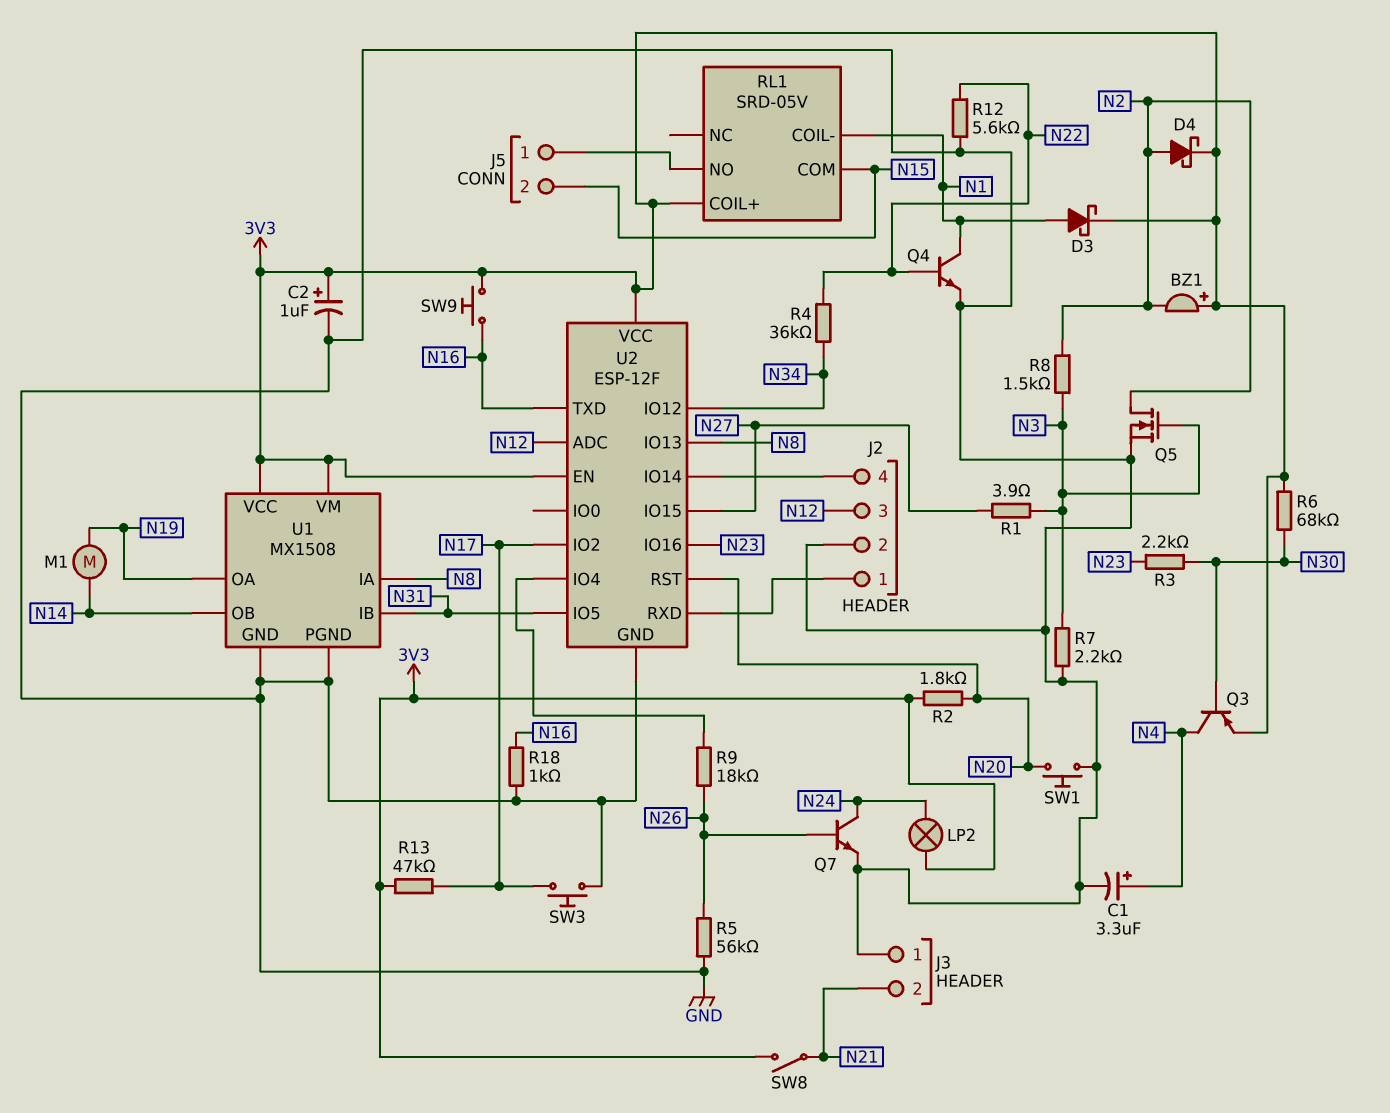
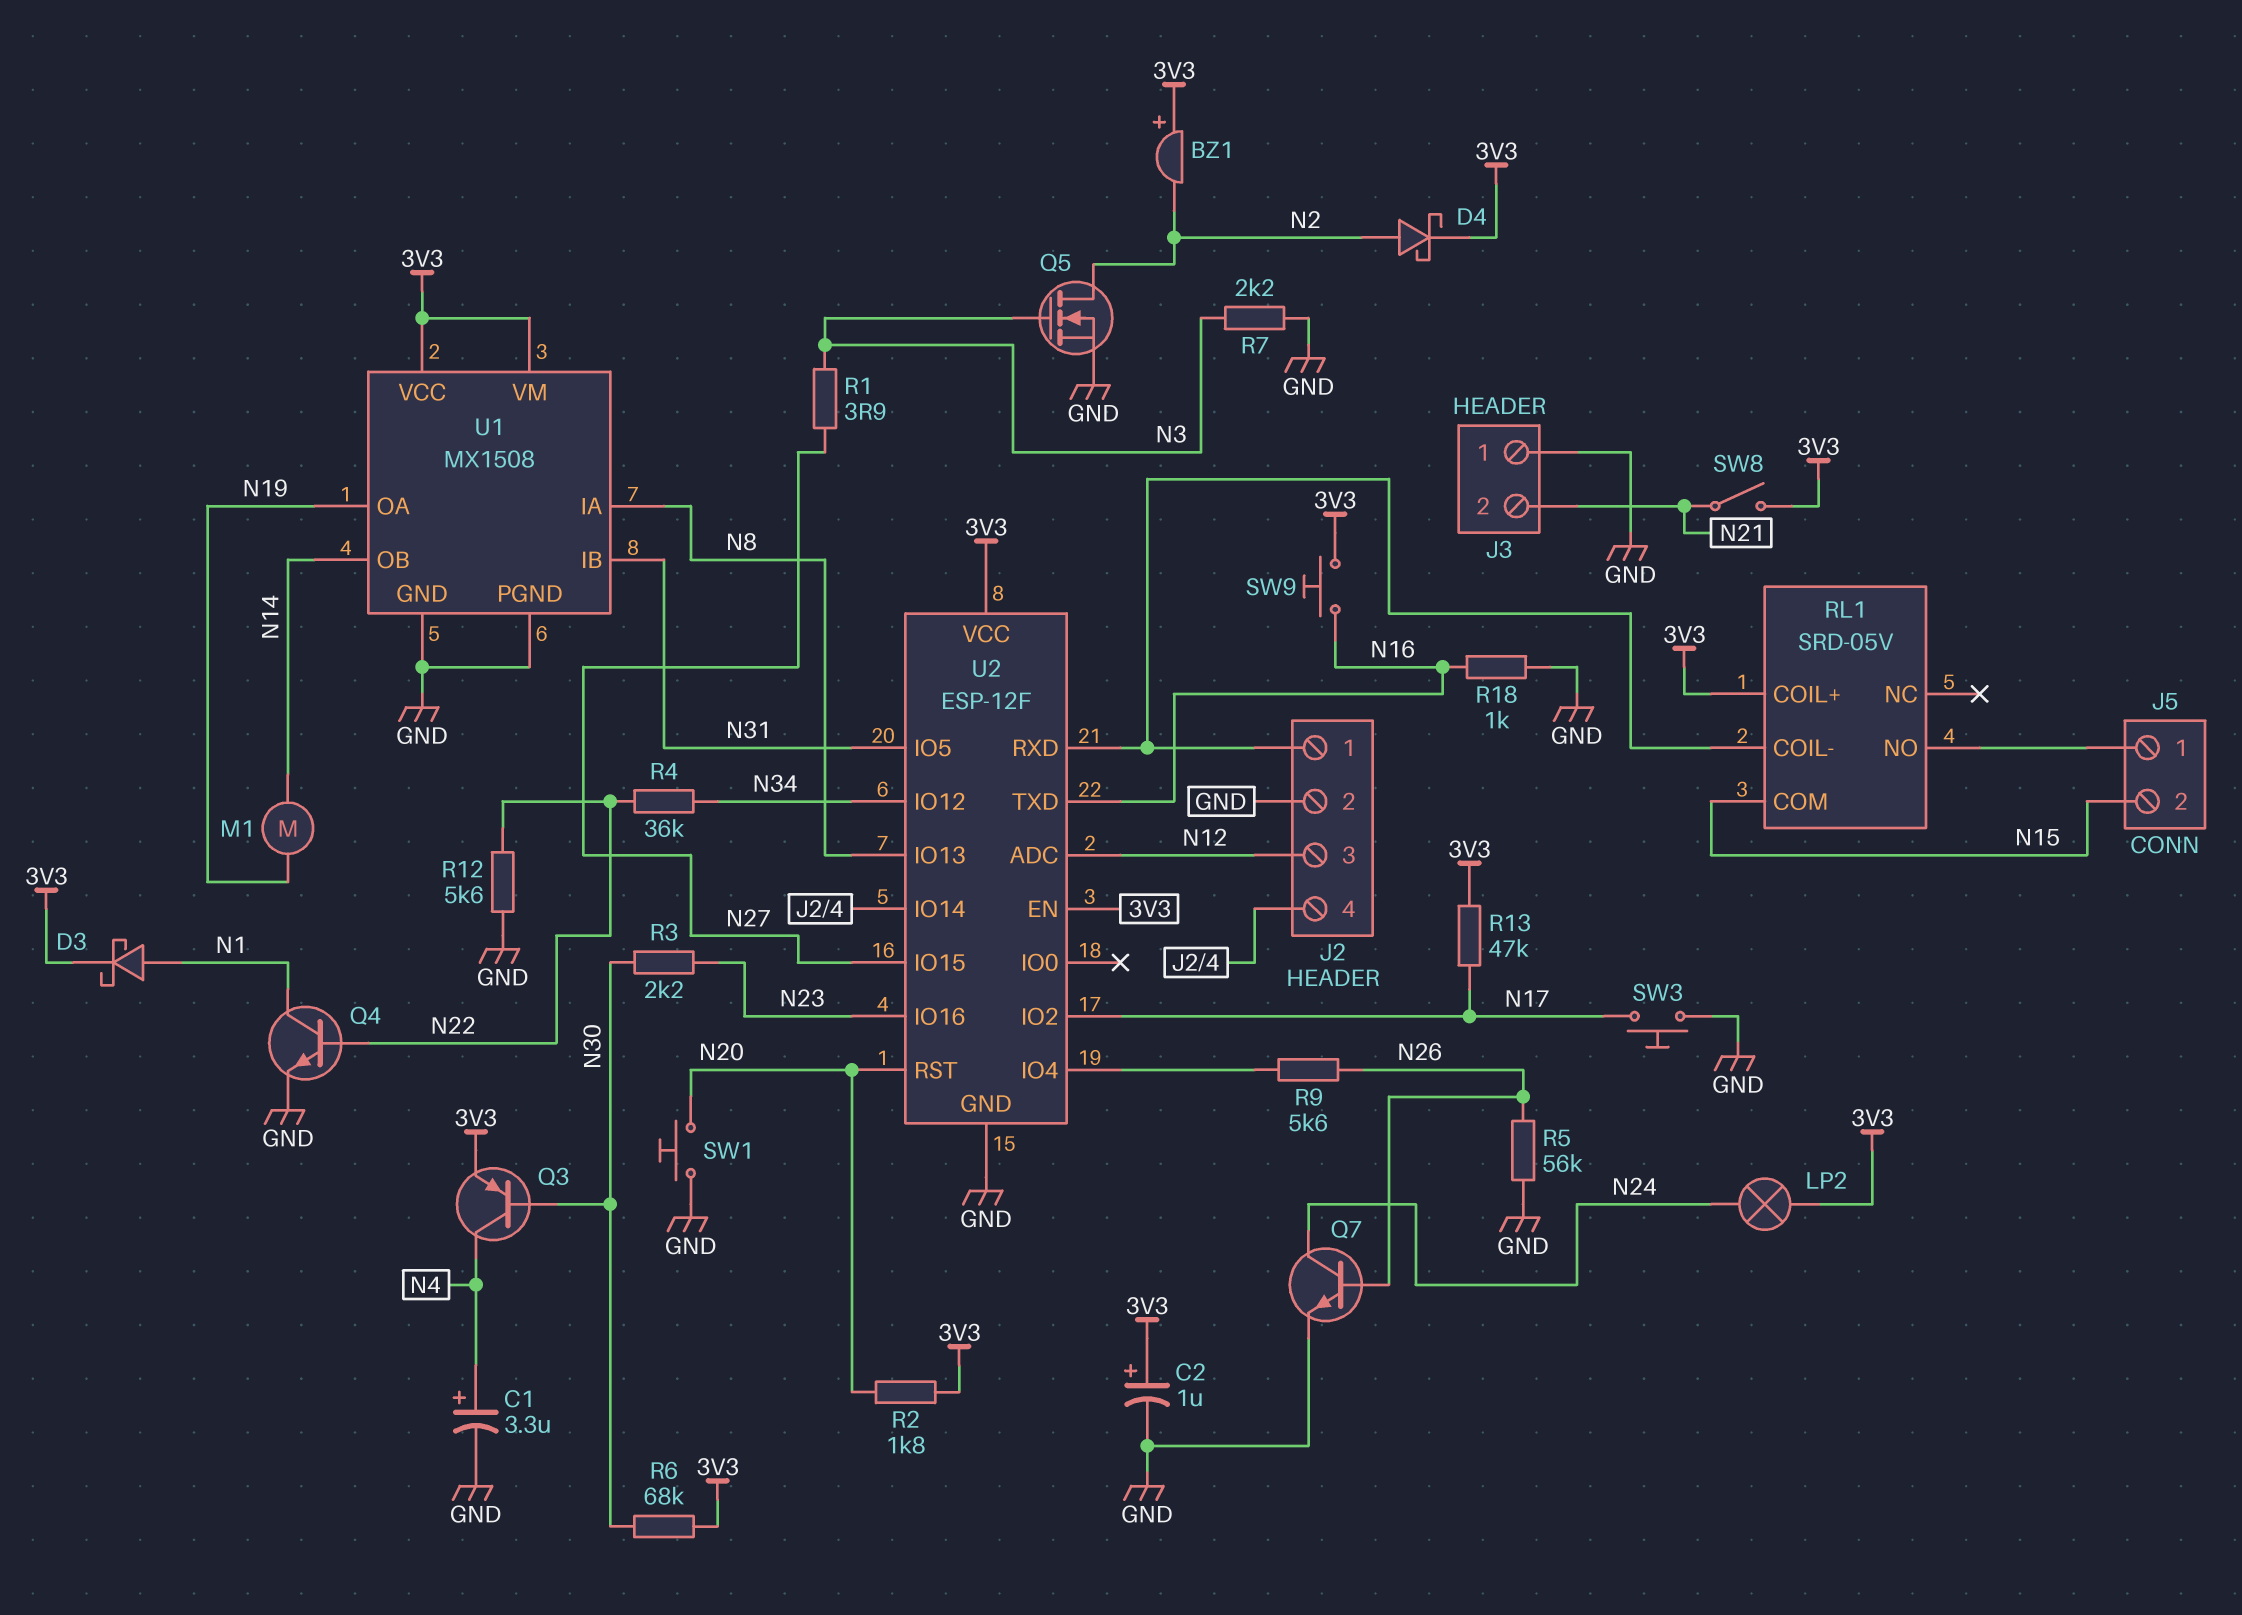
R8: 1.5k (N2, N3) -> none
R9: 18k (N26, U2/IO4) -> 5.6k (N26, U2/IO4)
RL1 pin COIL-: N1 -> J2/1

